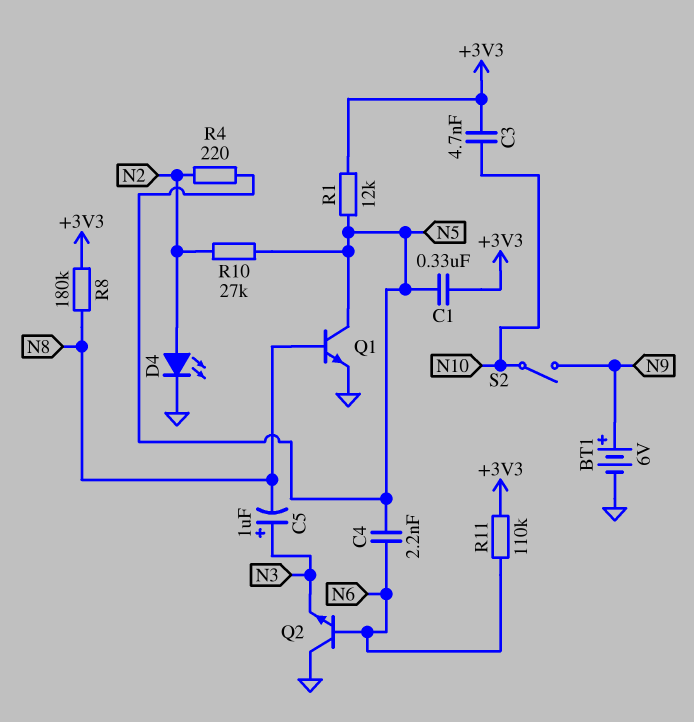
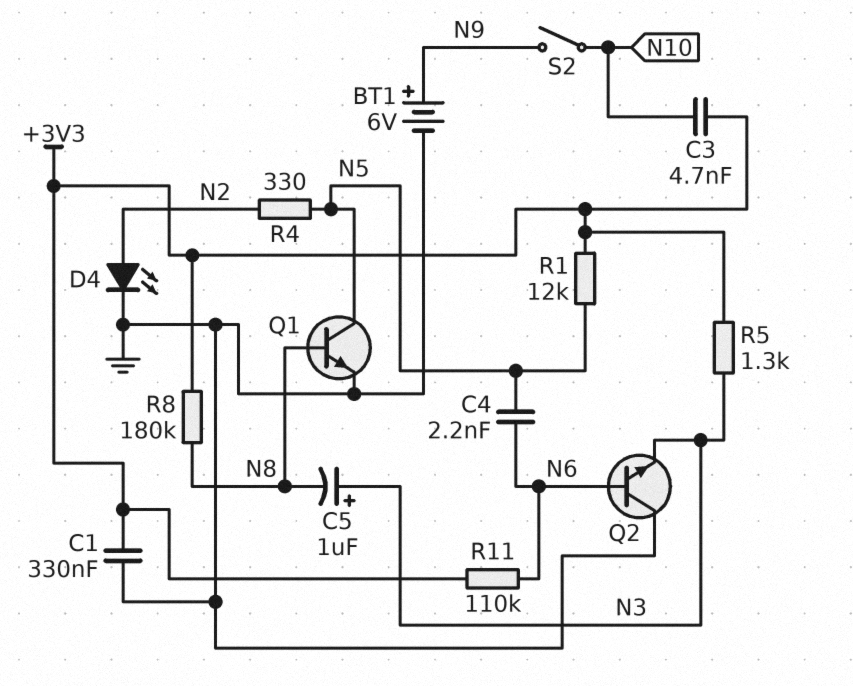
C1: 330nF (+3V3, N5) -> 330nF (+3V3, GND)
R4: 220 (N2, N5) -> 330 (N2, N5)
R5: none -> 1.3k (+3V3, N3)
R10: 27k (N2, N5) -> none

